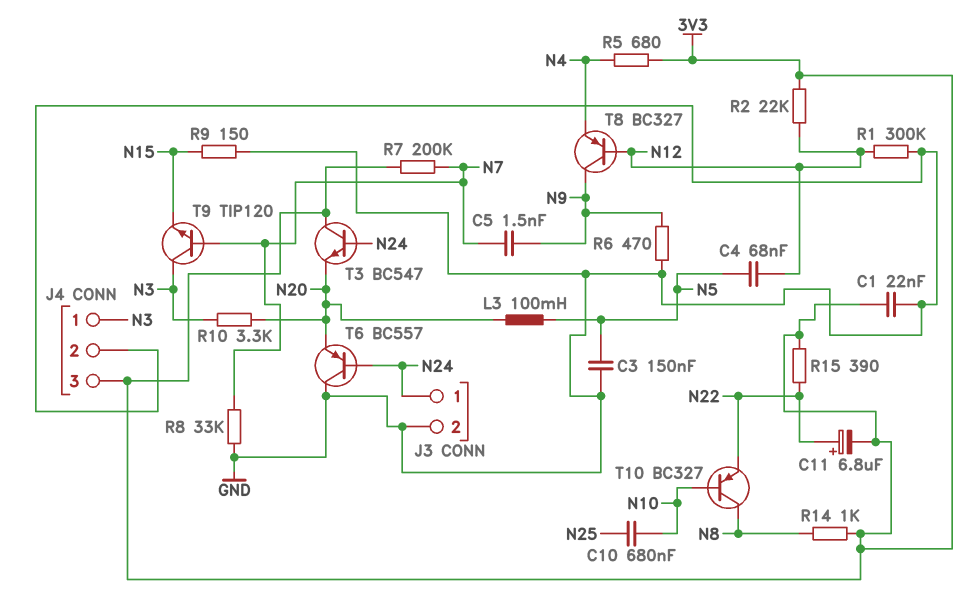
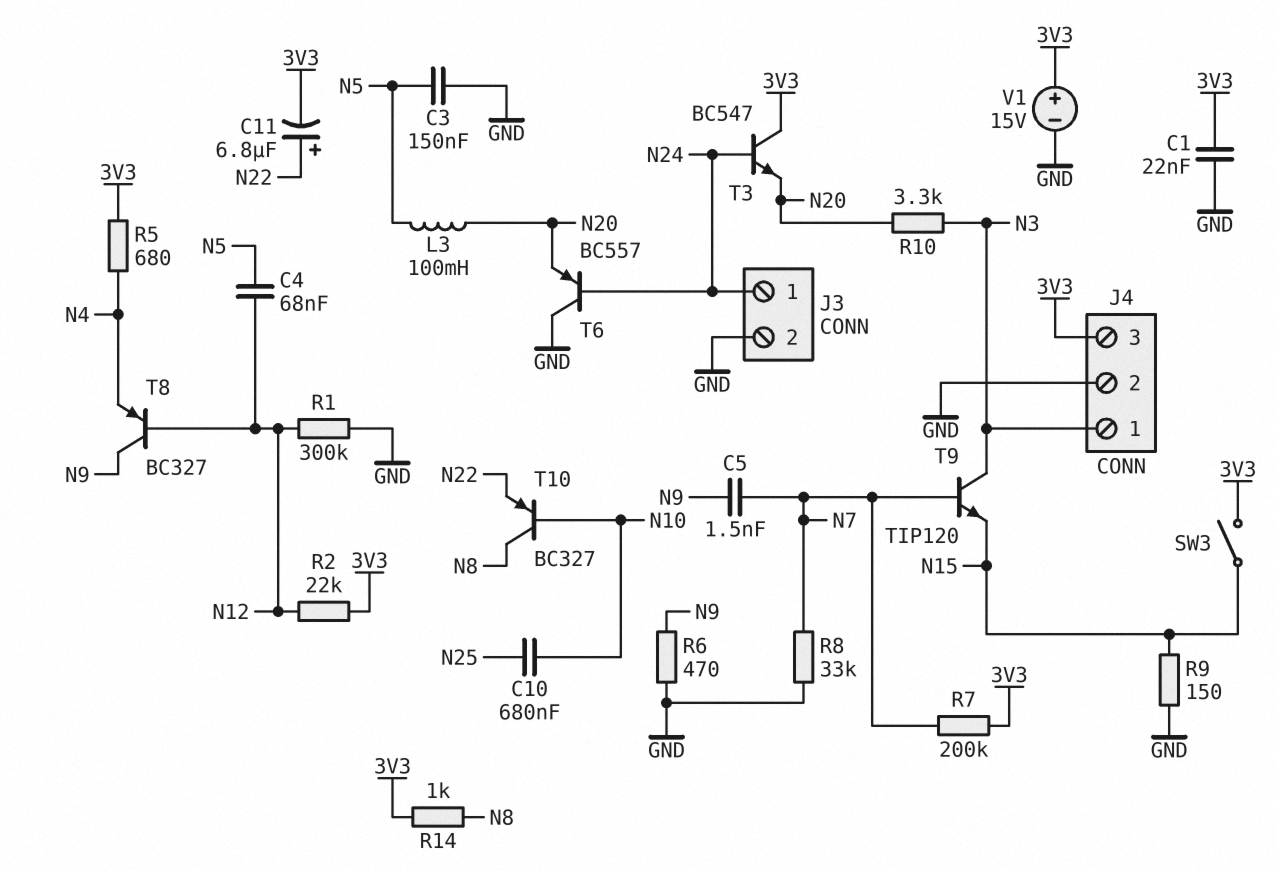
R15: 390 (3V3, N22) -> none
SW3: none -> switch (3V3, N15)
V1: none -> 15V (plus 3V3, minus GND)

